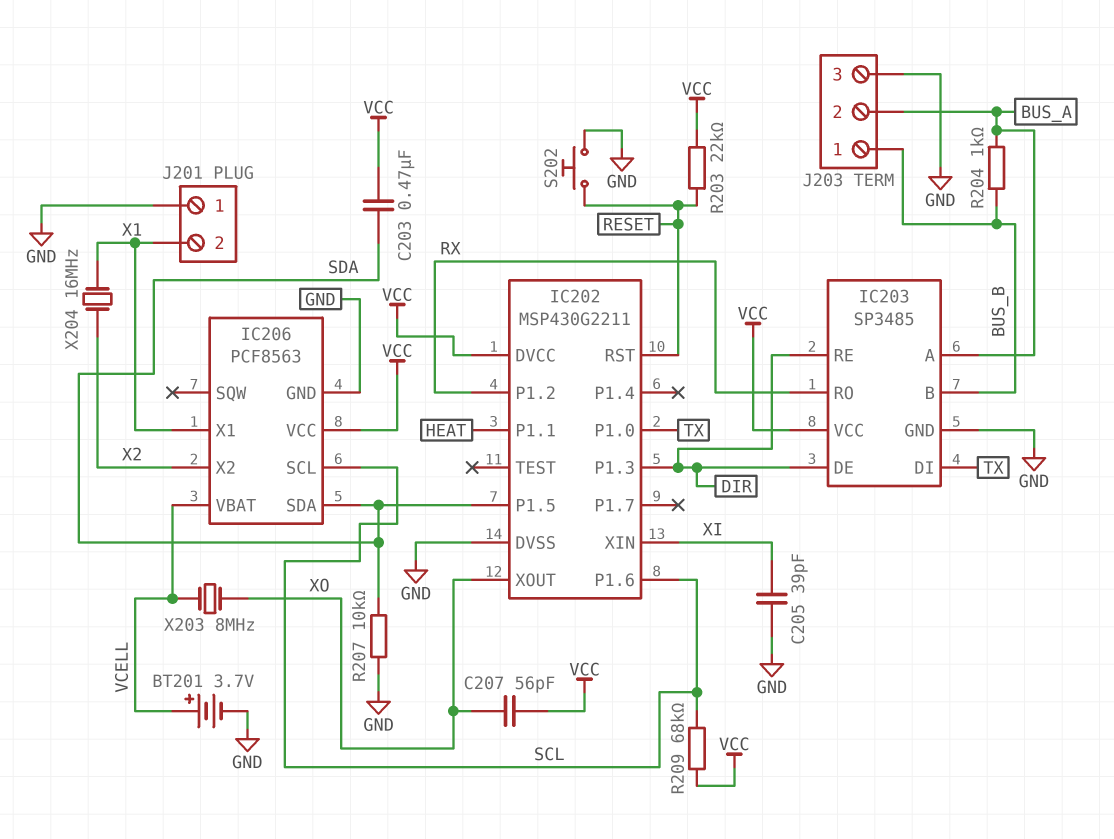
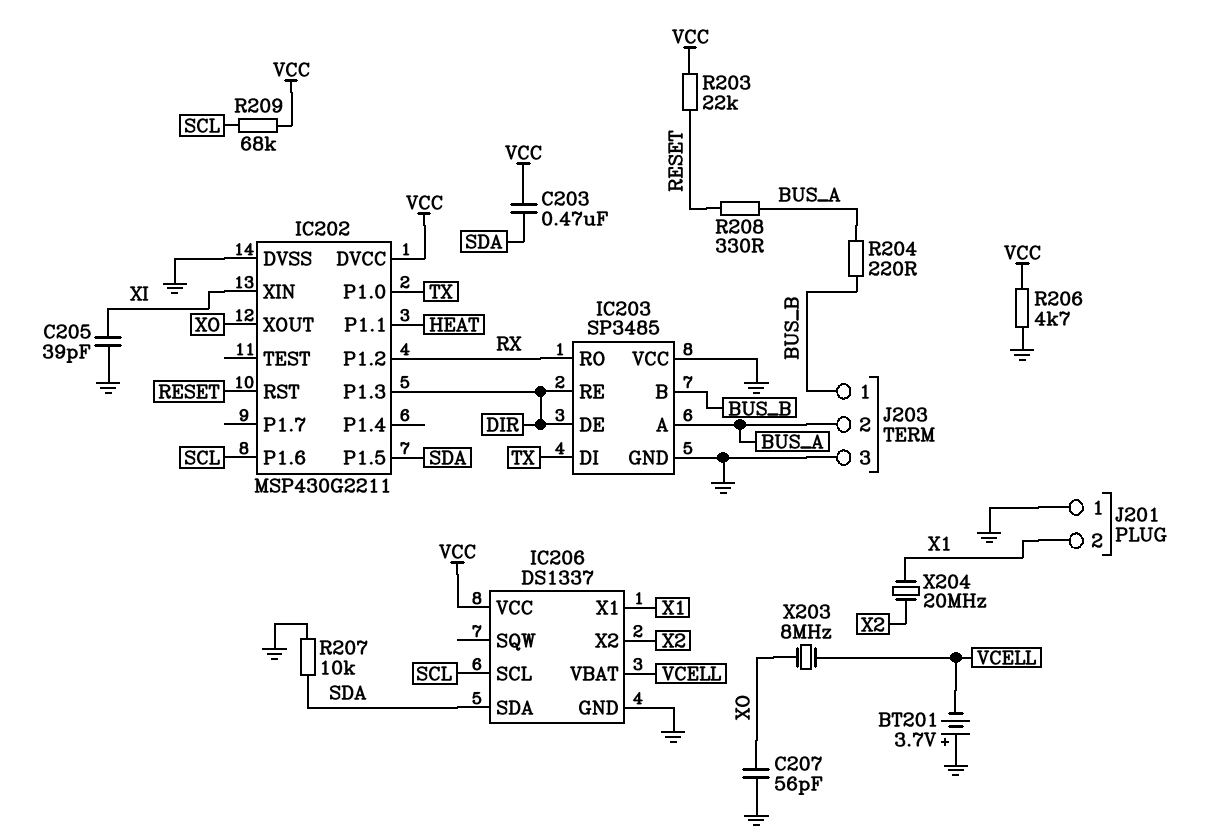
BT201: 3.7V (plus VCELL, minus GND) -> 3.7V (plus GND, minus VCELL)
C207: 56pF (VCC, XO) -> 56pF (GND, XO)
IC203 pin VCC: VCC -> GND
IC206: PCF8563 -> DS1337
R204: 1k (BUS_A, BUS_B) -> 220 (BUS_A, BUS_B)
R206: none -> 4.7k (GND, VCC)
R208: none -> 330 (BUS_A, RESET)
S202: button (GND, RESET) -> none
X204: 16MHz (X1, X2) -> 20MHz (X1, X2)

